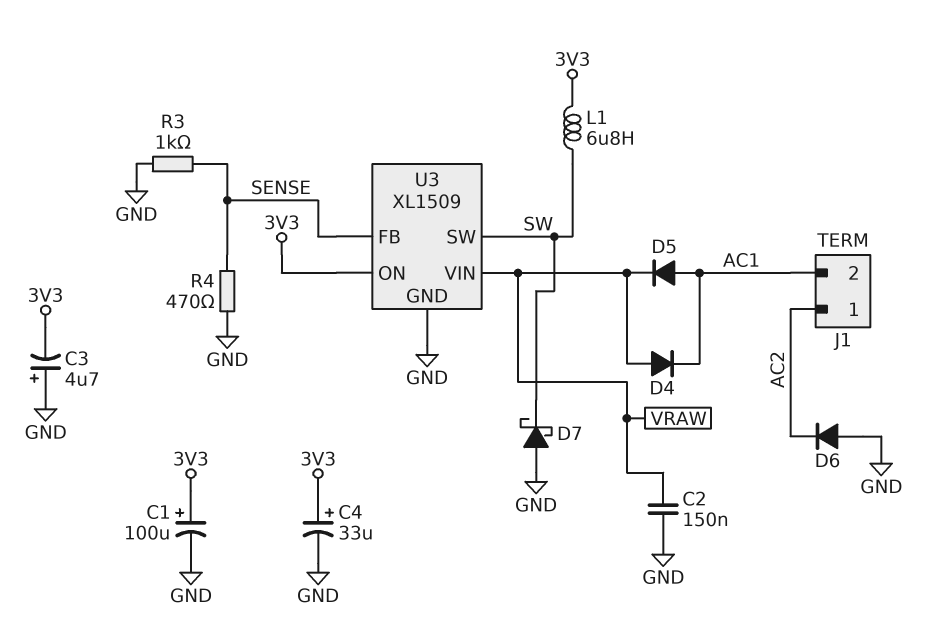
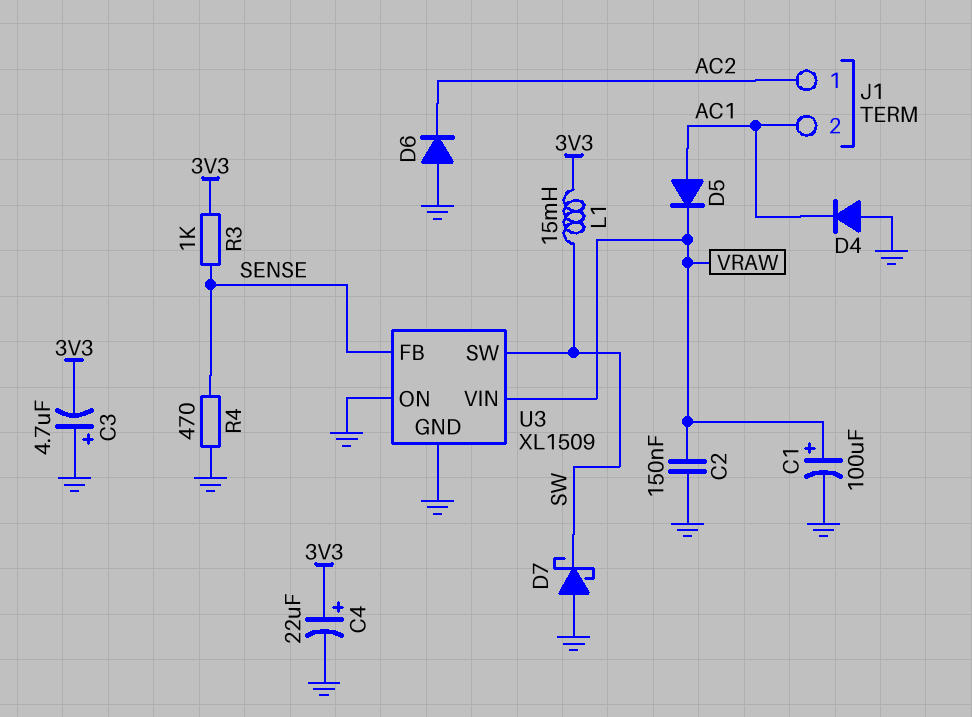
C1: 100uF (plus 3V3, minus GND) -> 100uF (plus VRAW, minus GND)
C4: 33uF (plus 3V3, minus GND) -> 22uF (plus 3V3, minus GND)
D4: diode (A VRAW, K AC1) -> diode (A GND, K AC1)
L1: 6.8uH (3V3, SW) -> 15mH (3V3, SW)
R3: 1k (GND, SENSE) -> 1k (3V3, SENSE)
U3 pin ON: 3V3 -> GND

